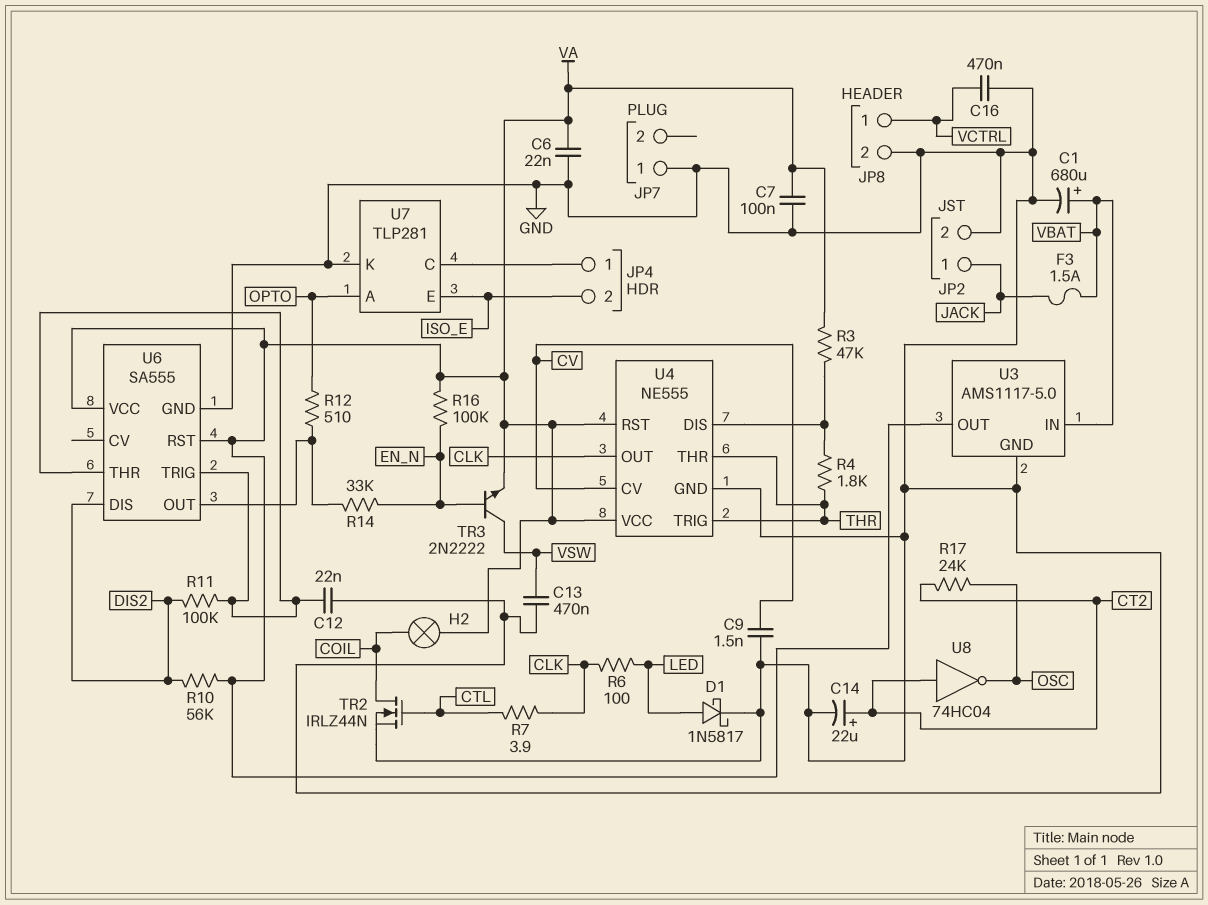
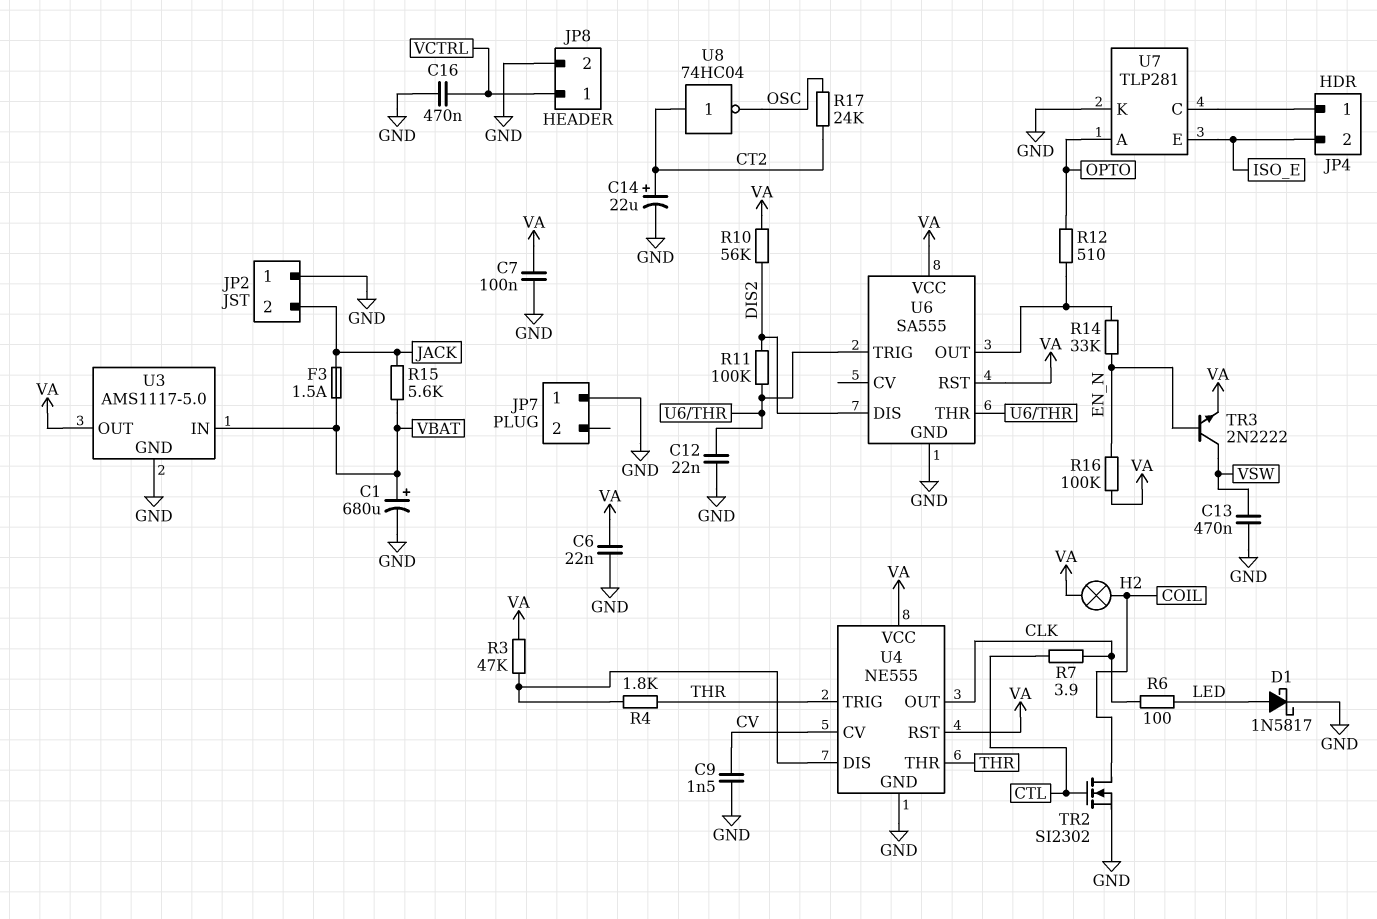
JP2 pin 1: JACK -> GND
JP2 pin 2: GND -> JACK
R15: none -> 5.6k (JACK, VBAT)
TR2: NMOS IRLZ44N (G CTL, D COIL, S GND) -> NMOS SI2302 (G CTL, D COIL, S GND)

